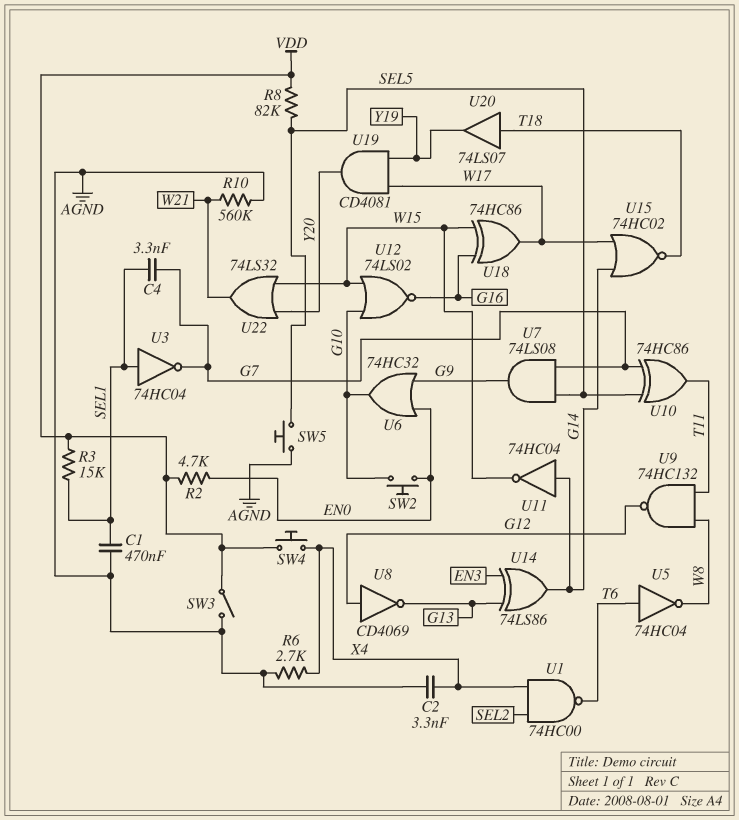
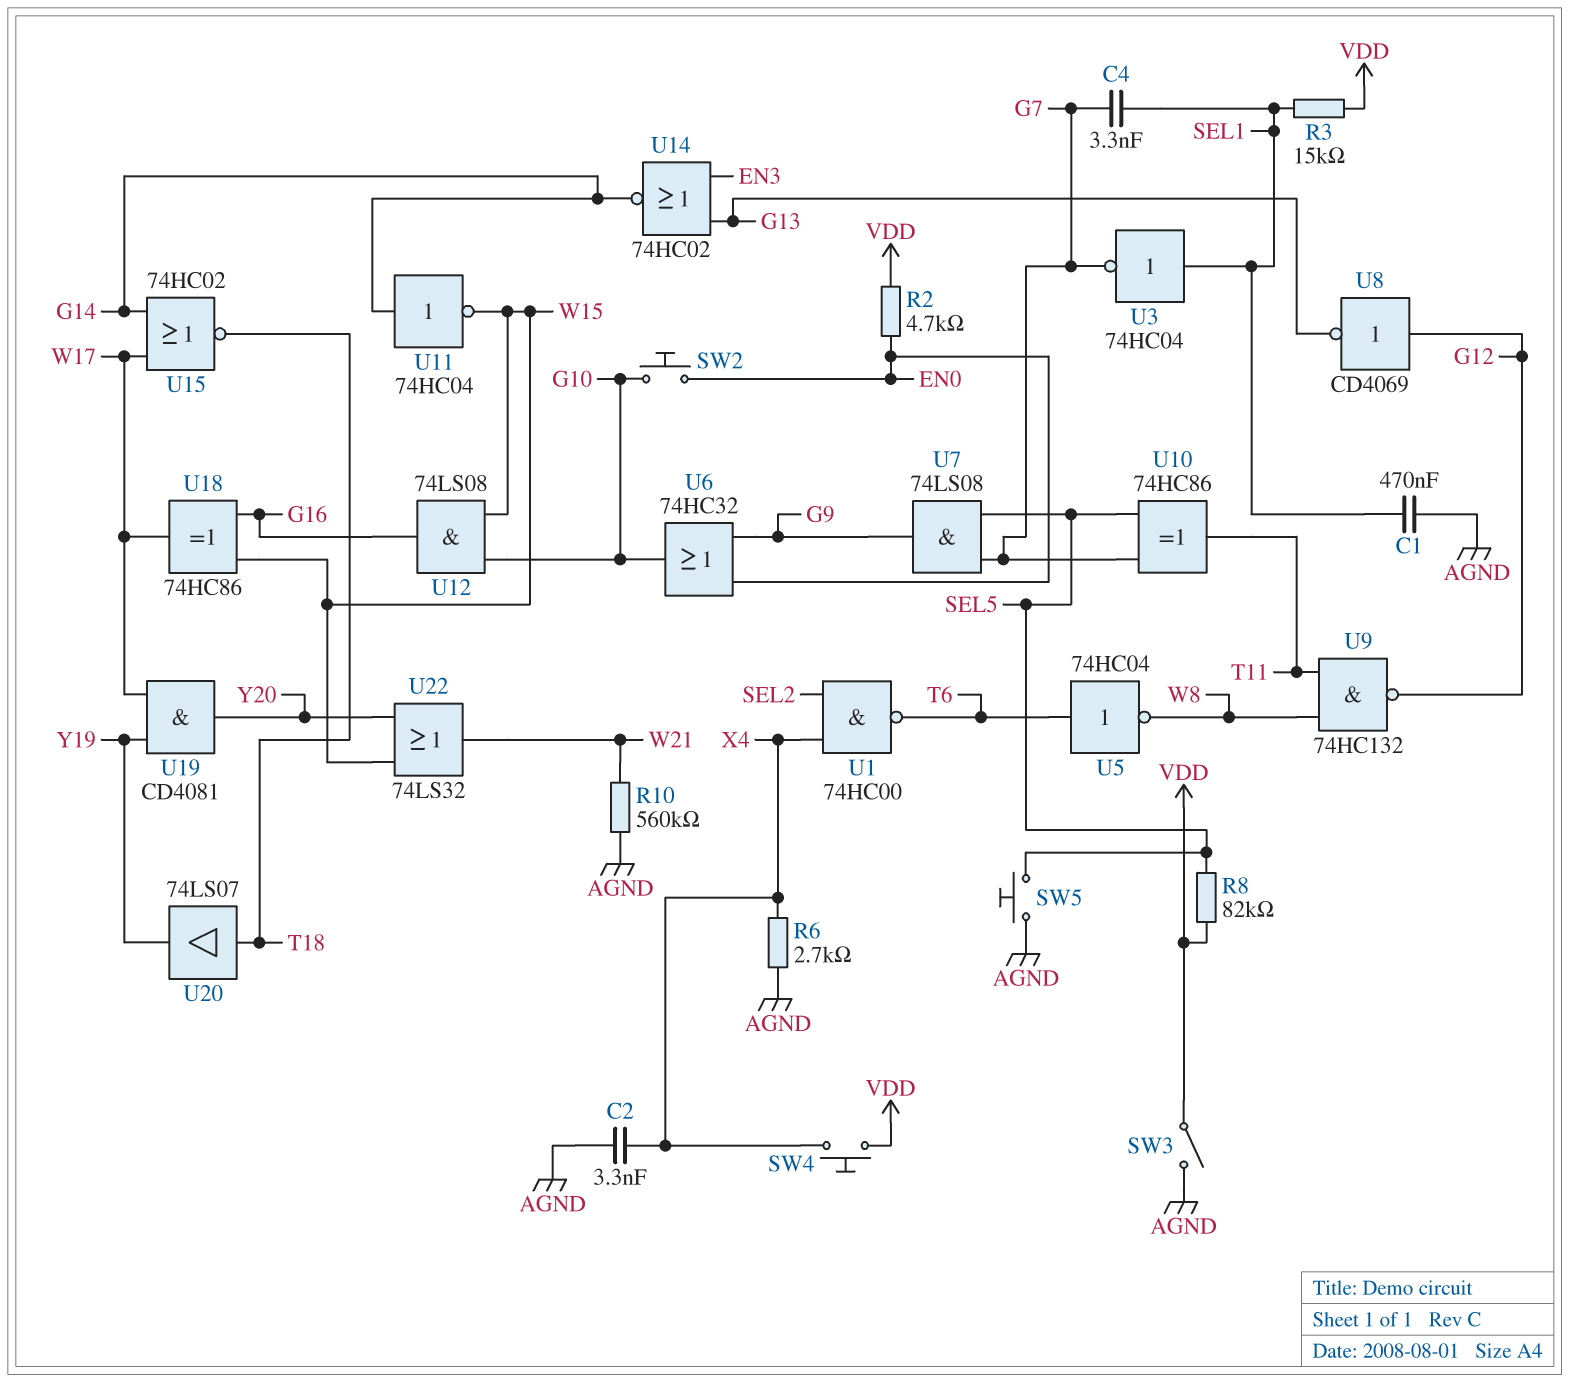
U12: NOR 74LS02 (in G10, in W15, out G16) -> AND 74LS08 (in G10, in W15, out G16)
U14: XOR 74LS86 (in EN3, in G13, out G14) -> NOR 74HC02 (in EN3, in G13, out G14)

